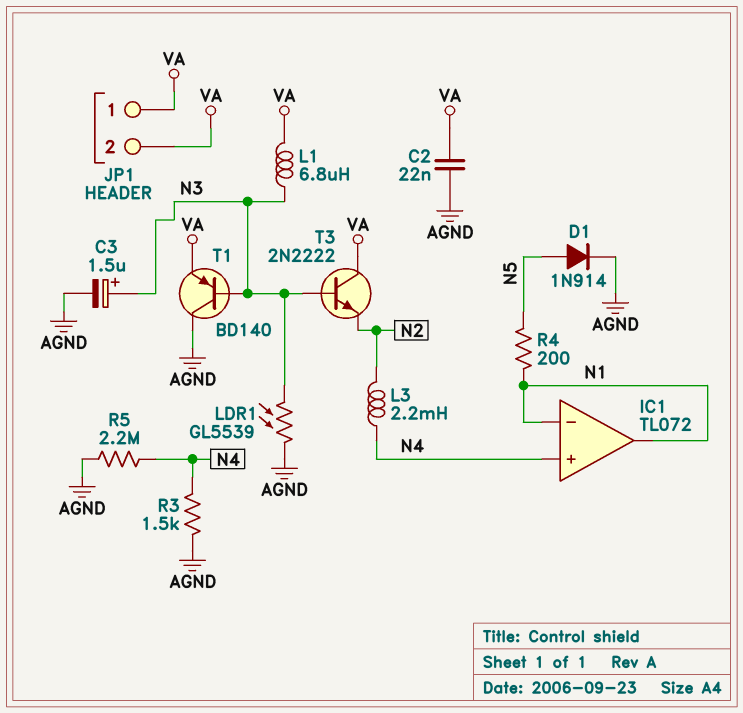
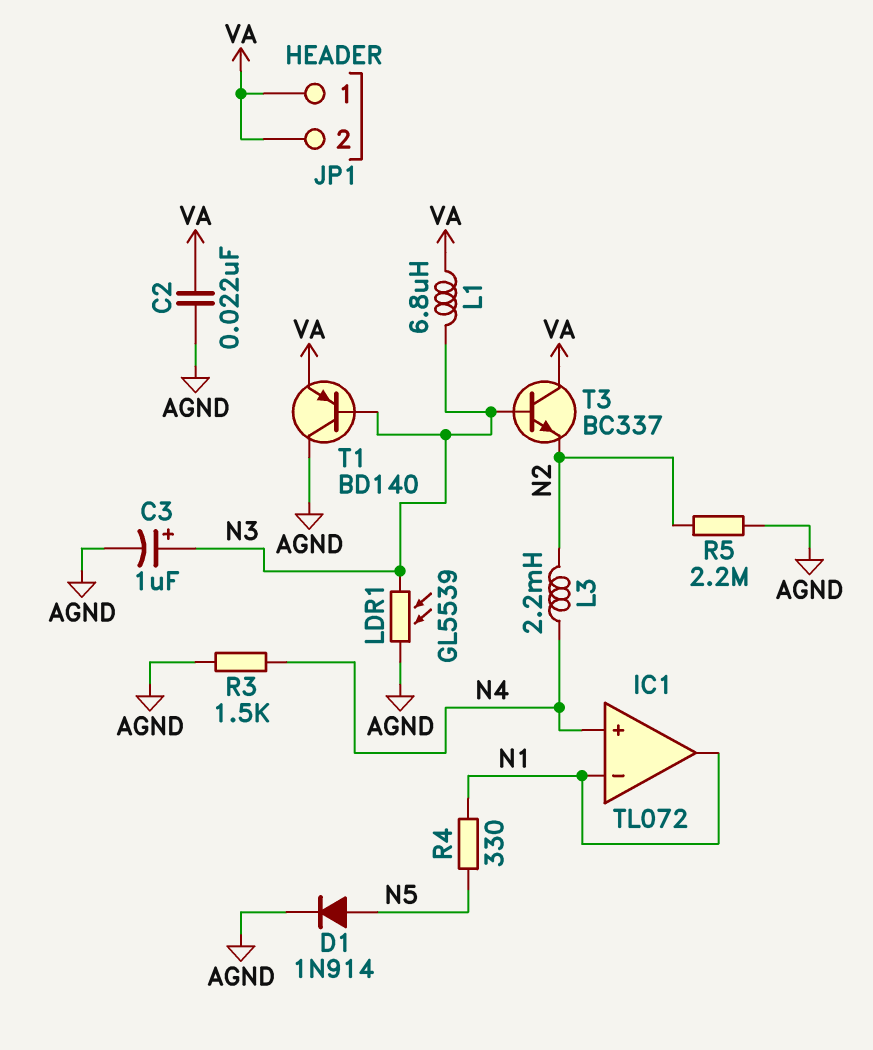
C3: 1.5uF (plus N3, minus AGND) -> 1uF (plus N3, minus AGND)
R4: 200 (N1, N5) -> 330 (N1, N5)
R5: 2.2M (AGND, N4) -> 2.2M (AGND, N2)
T3: NPN 2N2222 (B N3, C VA, E N2) -> NPN BC337 (B N3, C VA, E N2)

